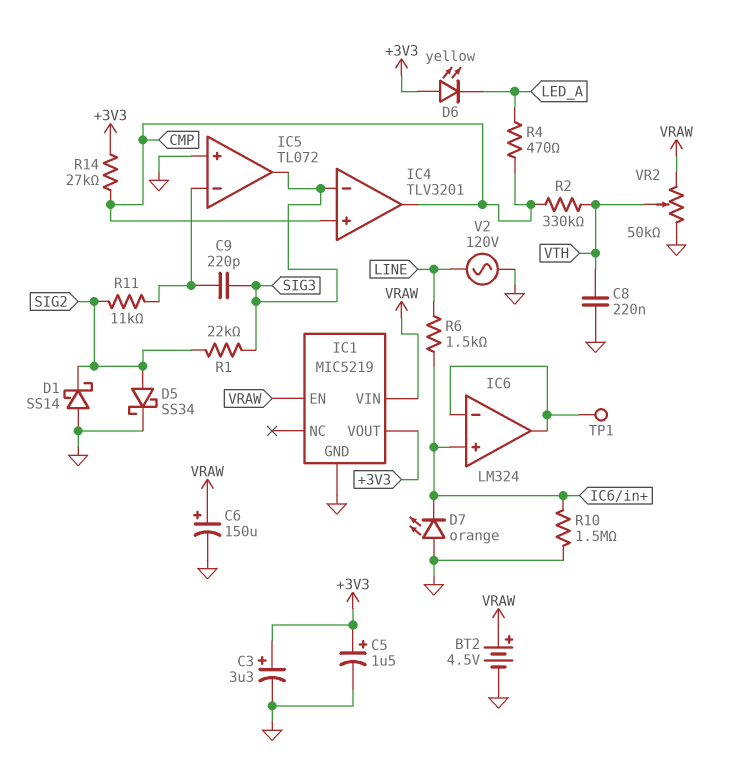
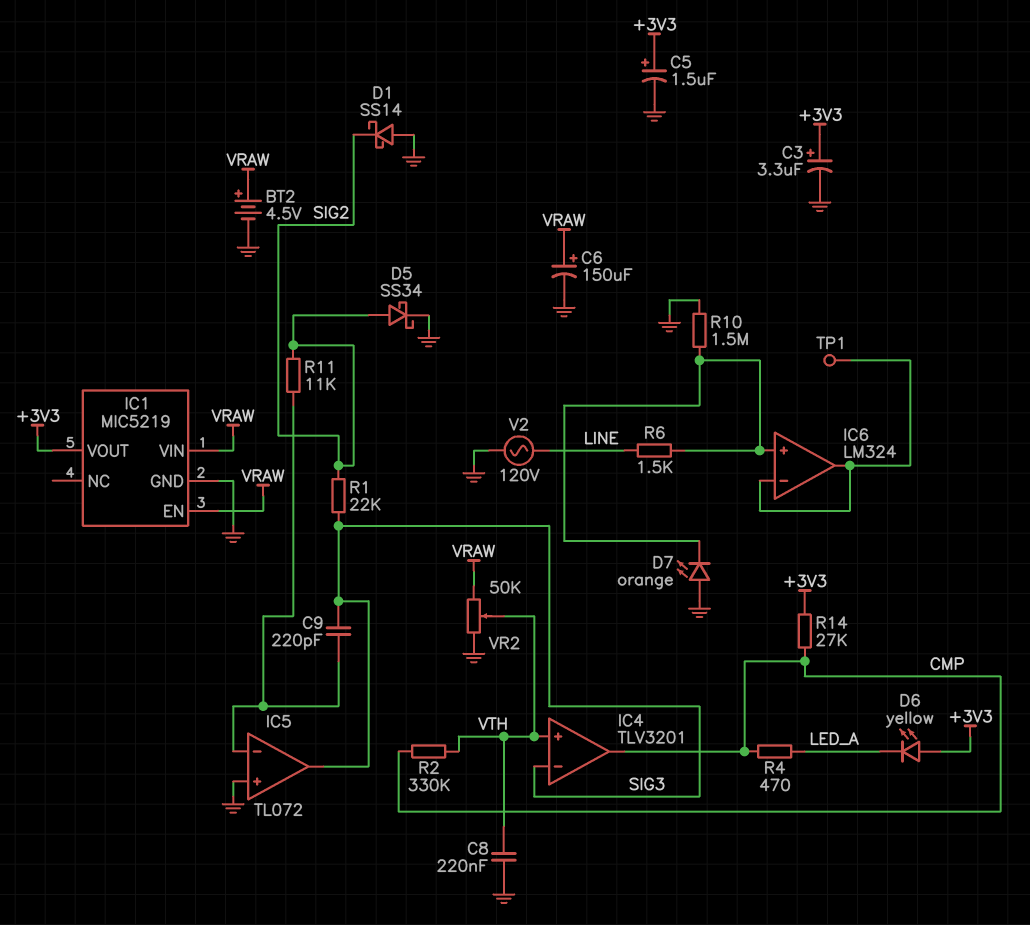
IC4 pin in+: CMP -> VTH

